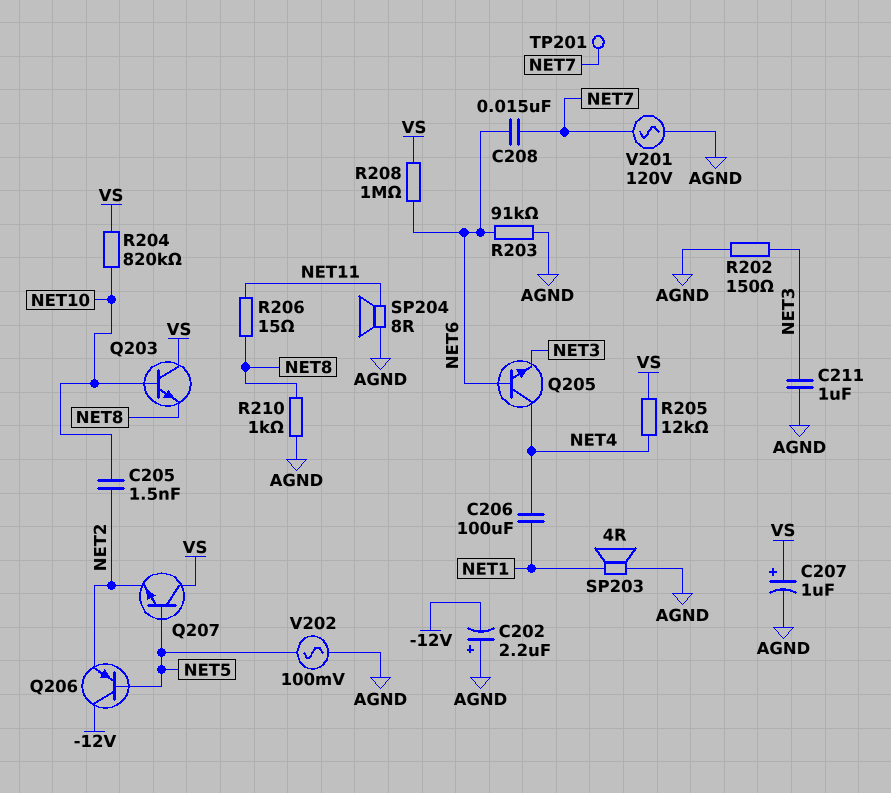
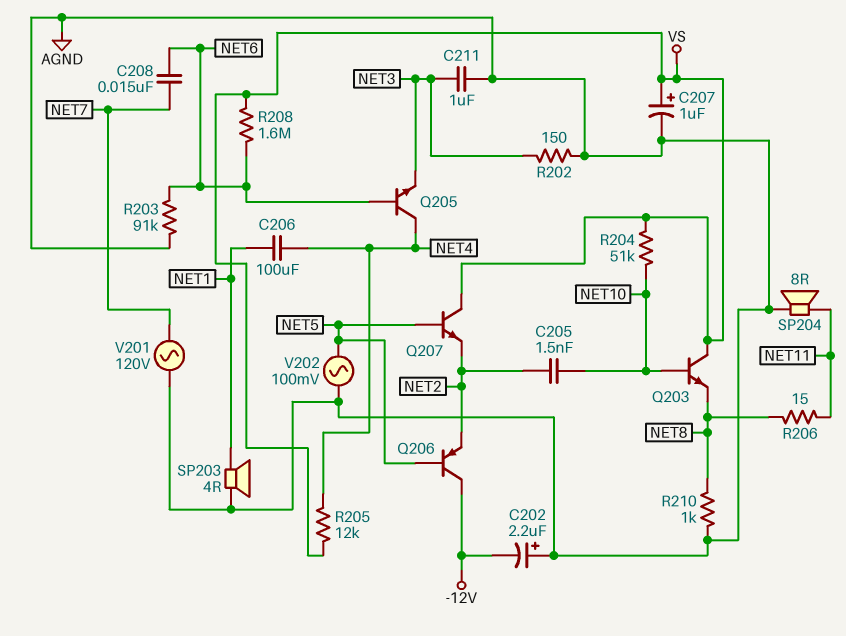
R204: 820k (NET10, VS) -> 51k (NET10, VS)
R208: 1M (NET6, VS) -> 1.6M (NET6, VS)
TP201: test point (NET7) -> none

